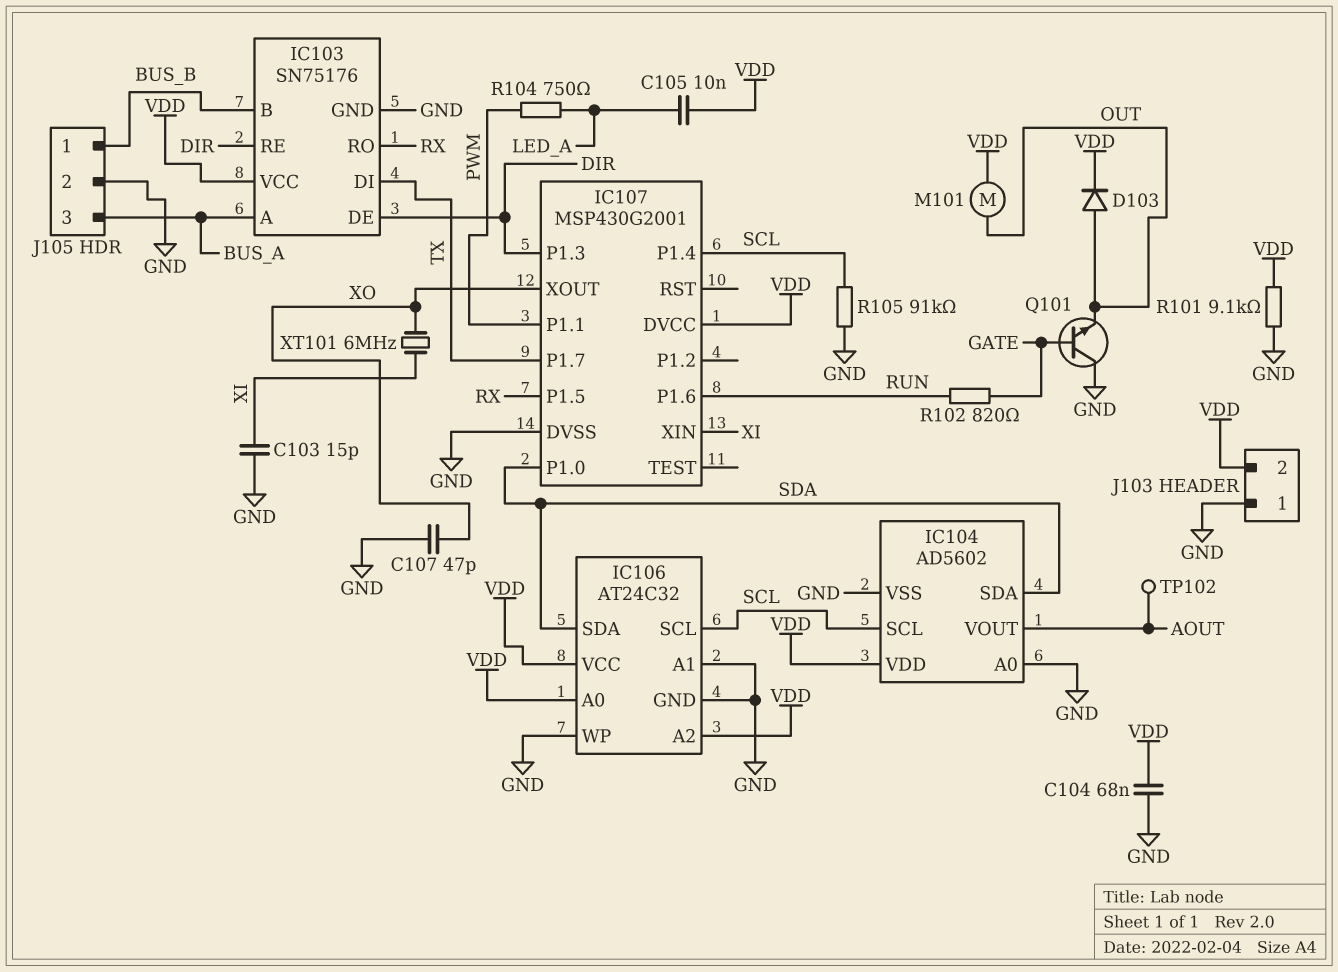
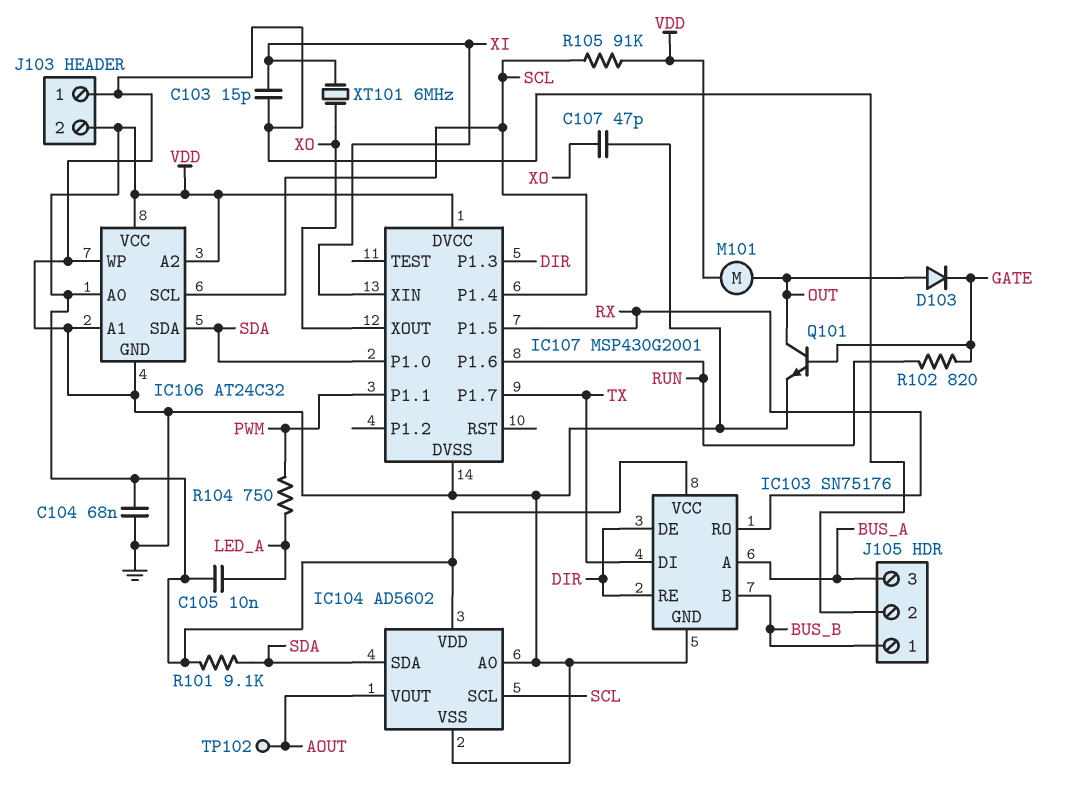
D103: diode (A OUT, K VDD) -> diode (A OUT, K GATE)
Q101: NPN (B GATE, C GND, E OUT) -> NPN (B GATE, C OUT, E GND)
R101: 9.1k (GND, VDD) -> 9.1k (SDA, VDD)
R105: 91k (GND, SCL) -> 91k (SCL, VDD)

